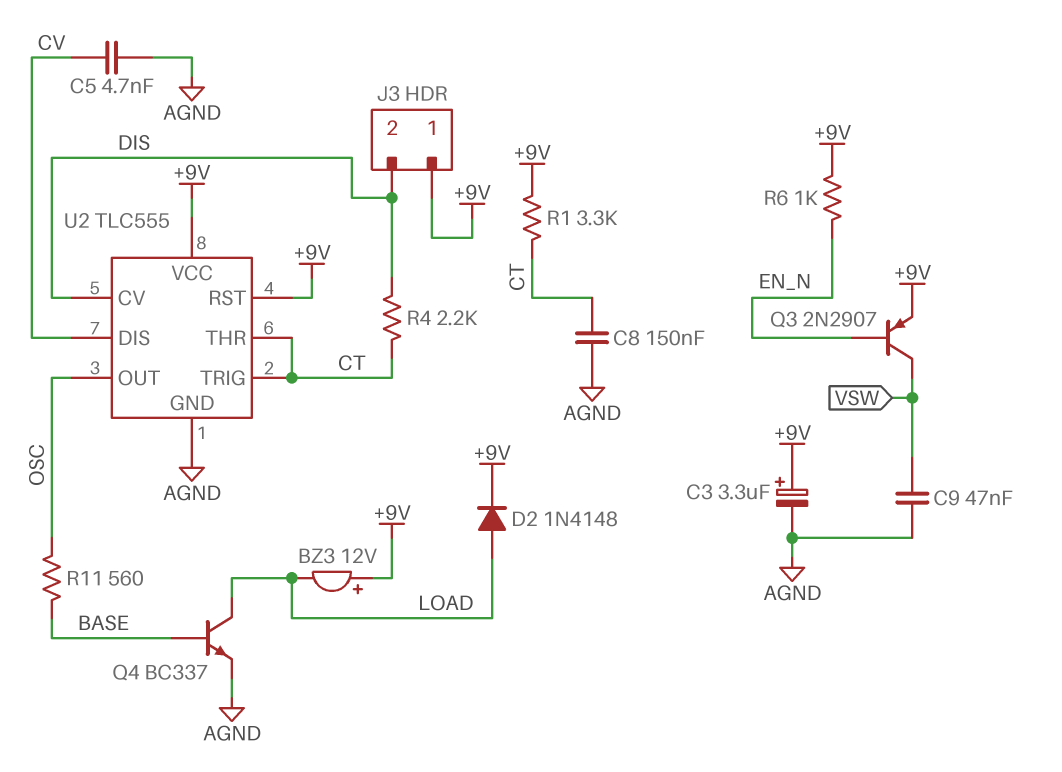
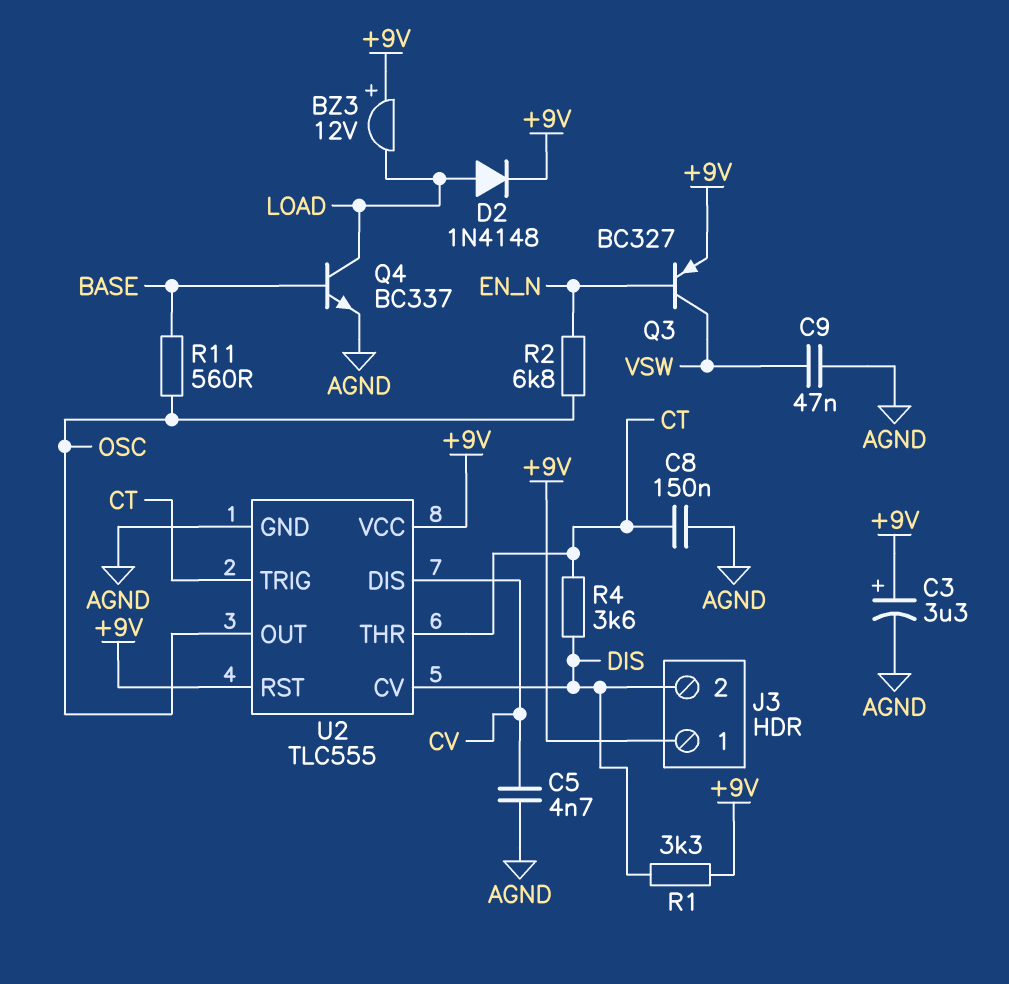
Q3: PNP 2N2907 (B EN_N, C VSW, E +9V) -> PNP BC327 (B EN_N, C VSW, E +9V)
R1: 3.3k (+9V, CT) -> 3.3k (+9V, DIS)
R2: none -> 6.8k (EN_N, OSC)
R4: 2.2k (CT, DIS) -> 3.6k (CT, DIS)
R6: 1k (+9V, EN_N) -> none

